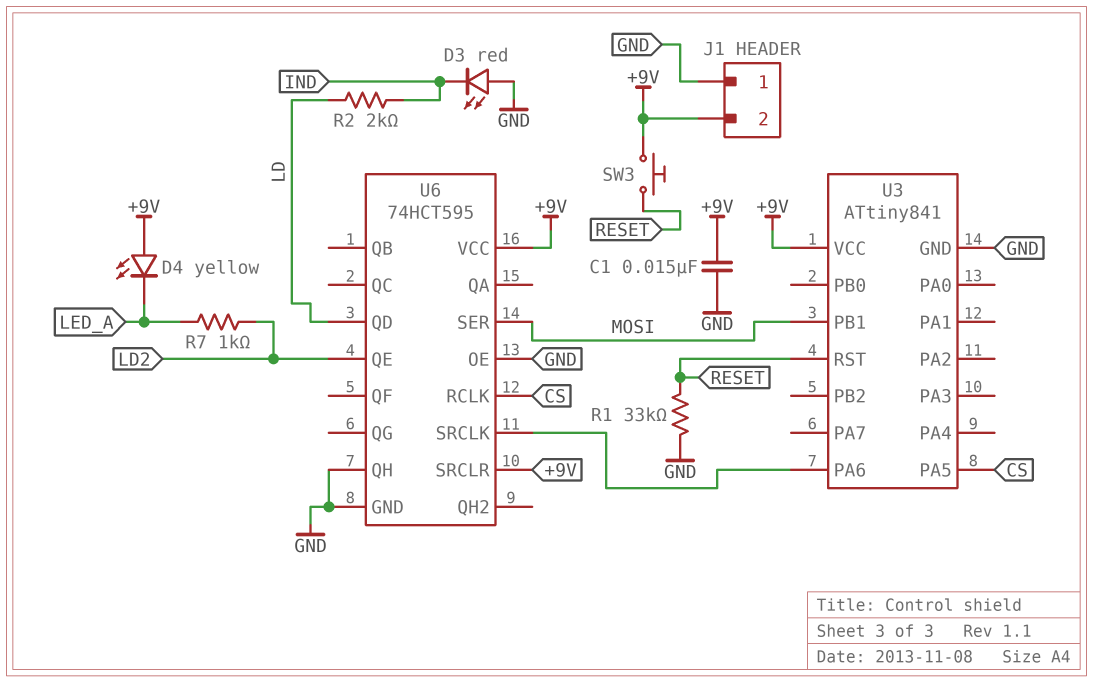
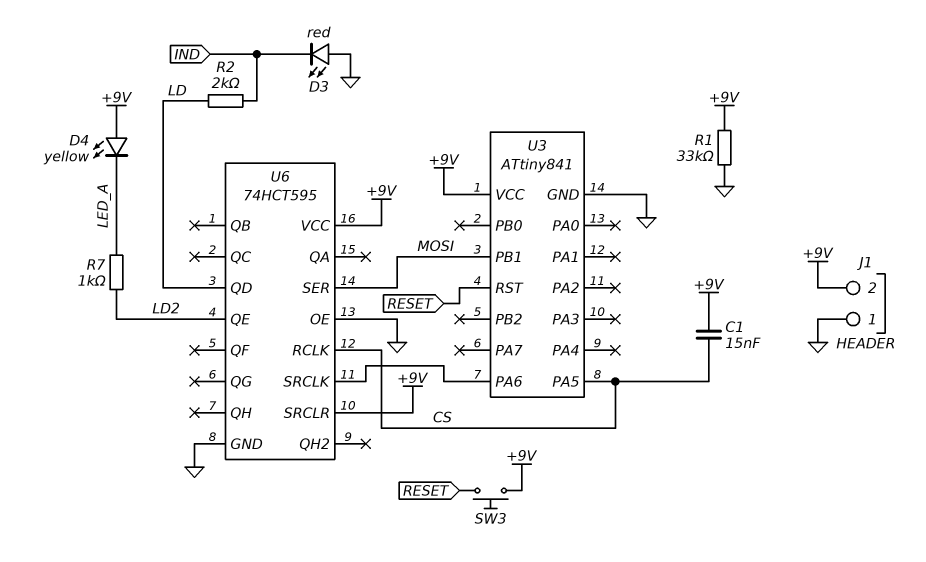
C1: 15nF (+9V, GND) -> 15nF (+9V, CS)
R1: 33k (GND, RESET) -> 33k (+9V, GND)
U6 pin QH: GND -> none

